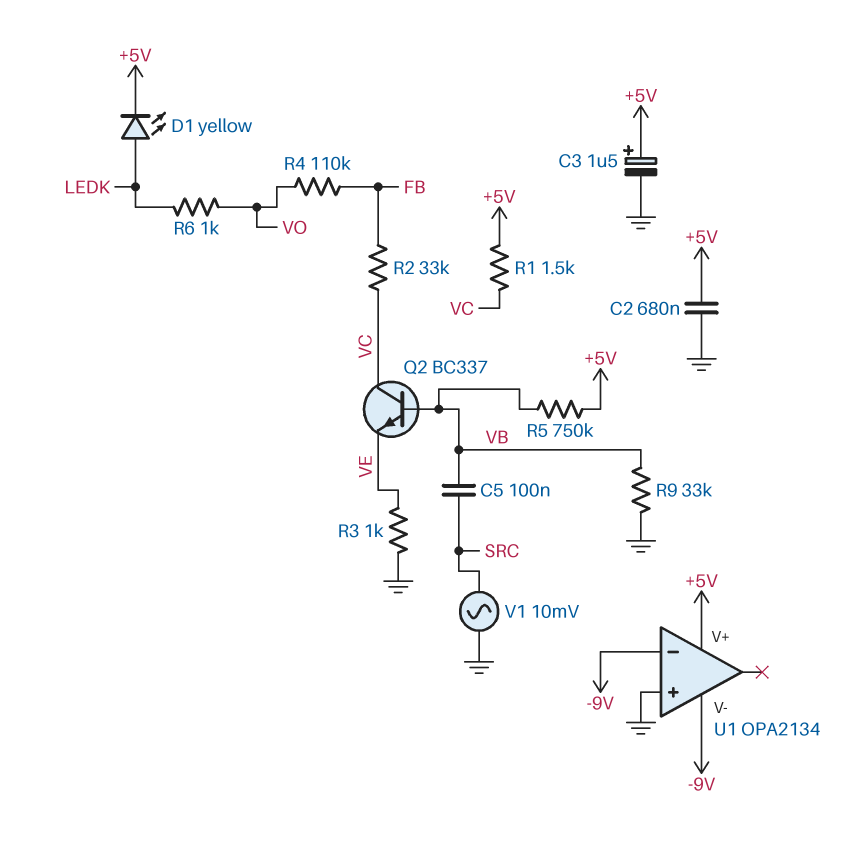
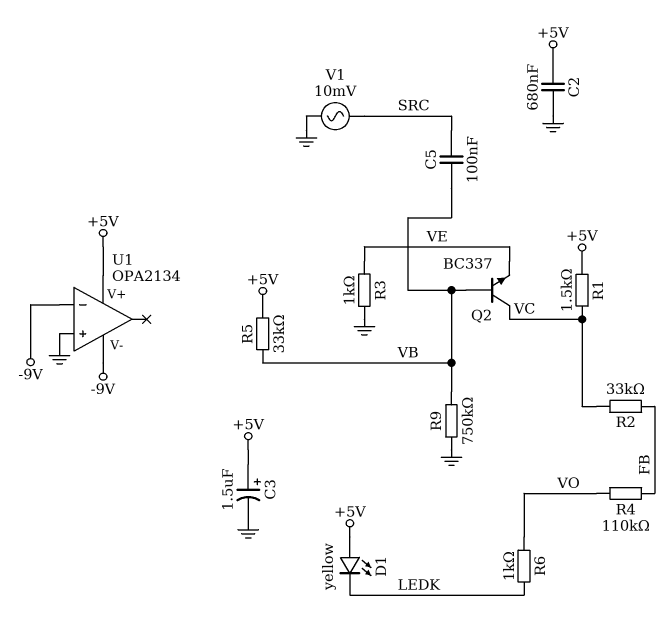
D1: LED yellow (A LEDK, K +5V) -> LED yellow (A +5V, K LEDK)
R5: 750k (+5V, VB) -> 33k (+5V, VB)
R9: 33k (GND, VB) -> 750k (GND, VB)

